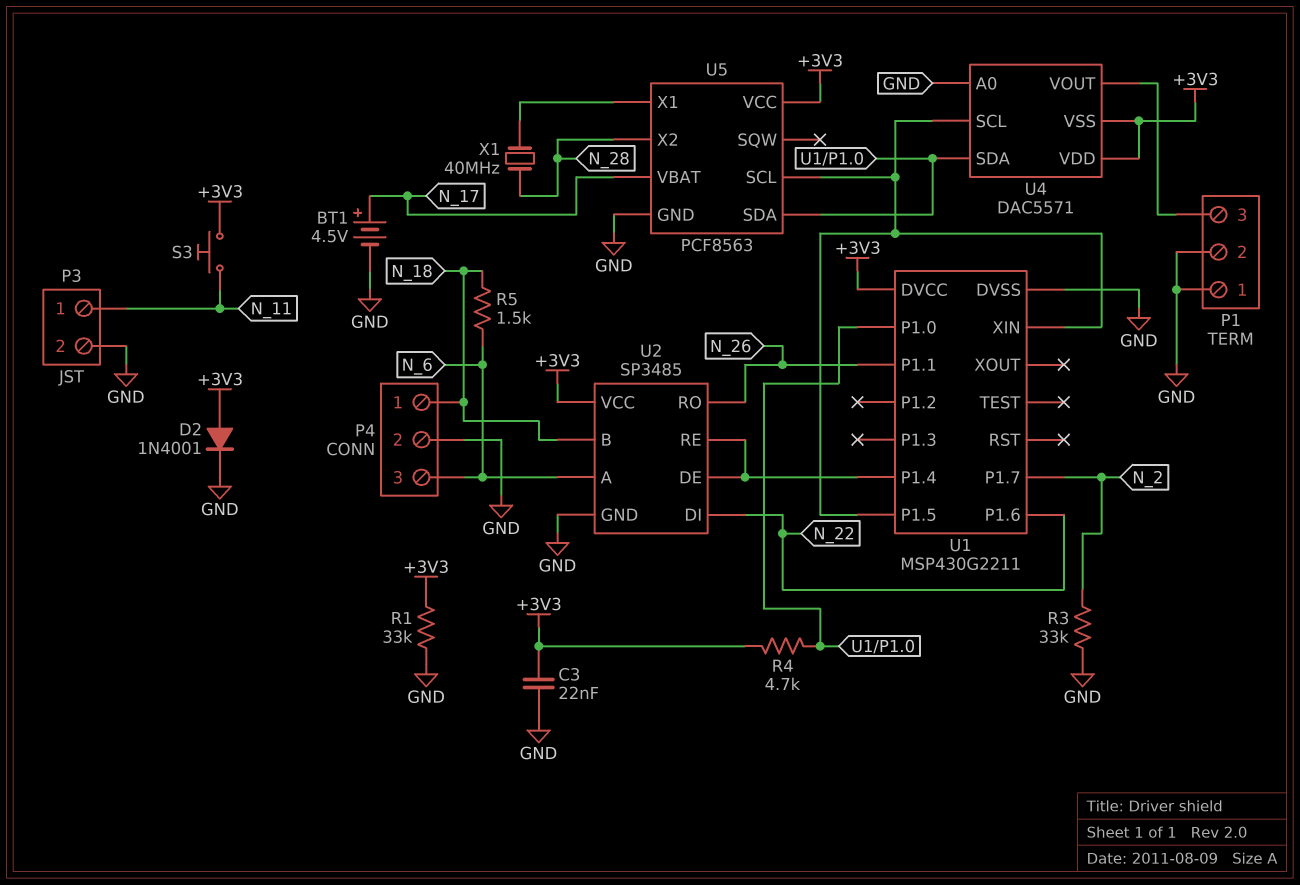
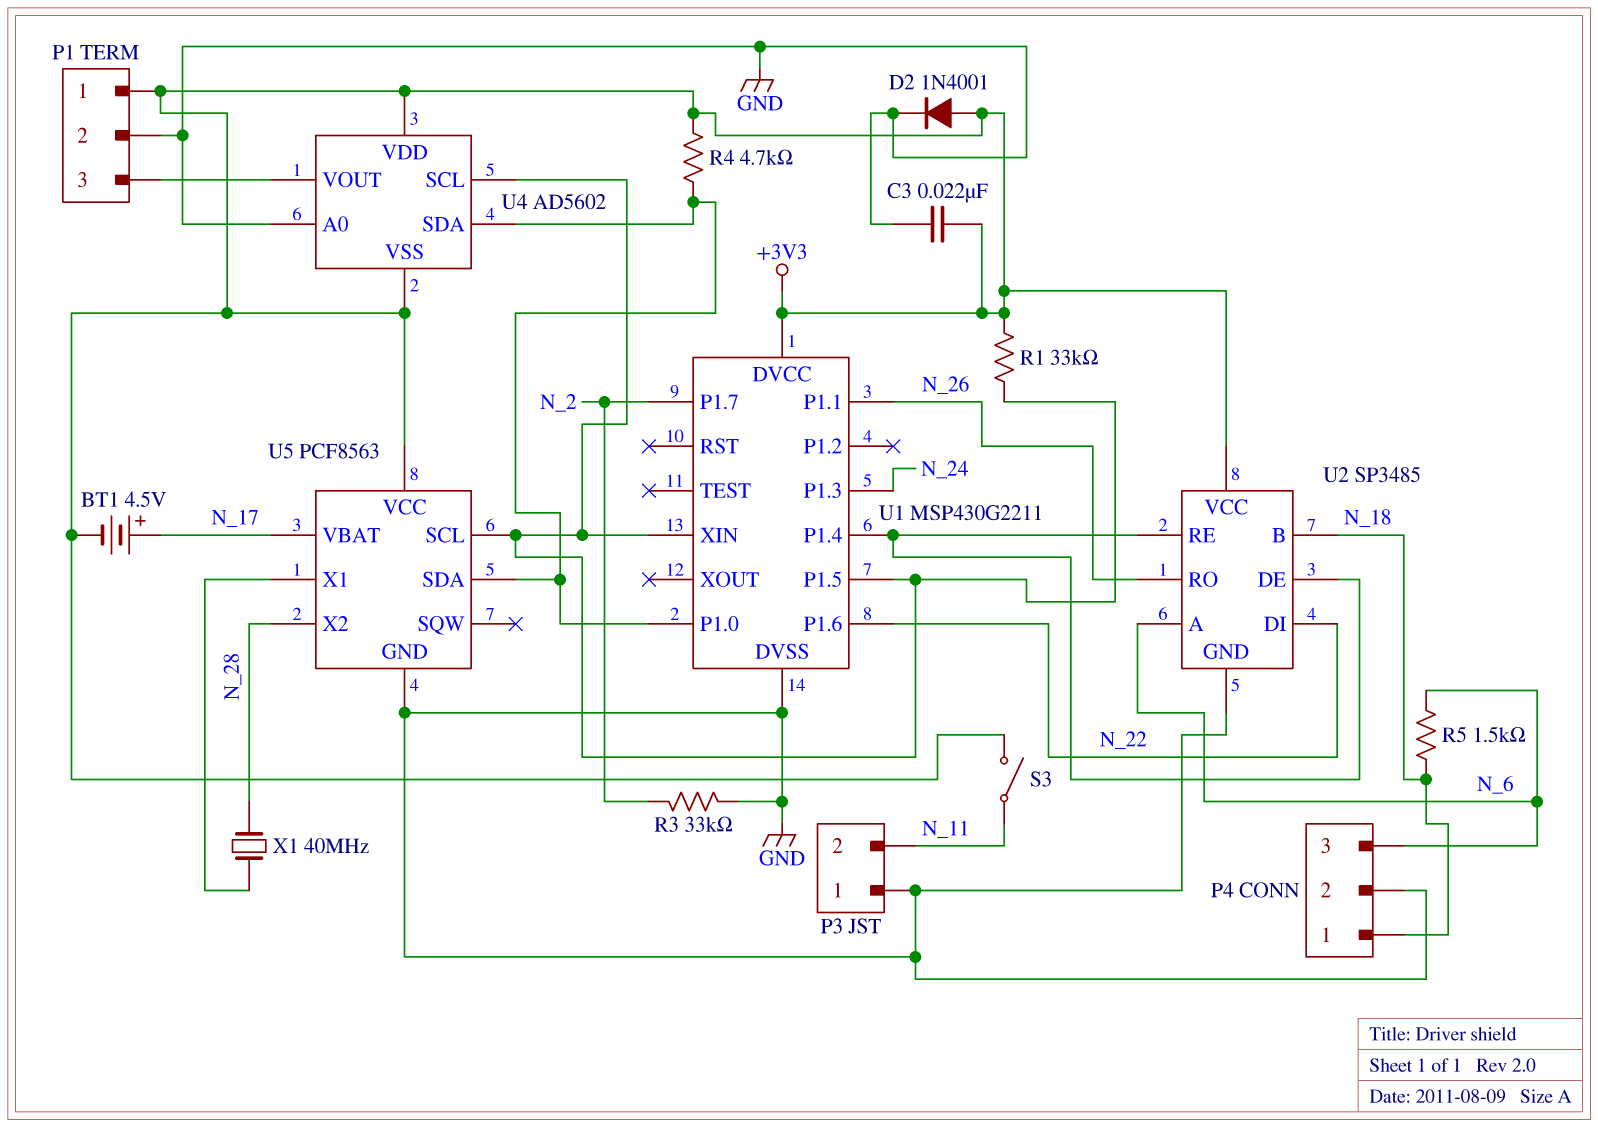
BT1: 4.5V (plus N_17, minus GND) -> 4.5V (plus N_17, minus +3V3)
P1 pin 1: GND -> +3V3
P3 pin 1: N_11 -> GND
P3 pin 2: GND -> N_11
R1: 33k (+3V3, GND) -> 33k (+3V3, U1/P1.5)
S3: button (+3V3, N_11) -> switch (+3V3, N_11)
U1 pin P1.3: none -> N_24
U4: DAC5571 -> AD5602

